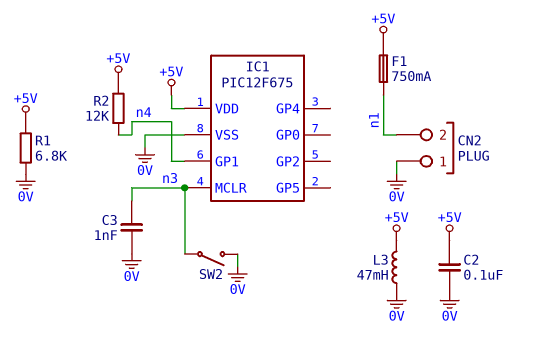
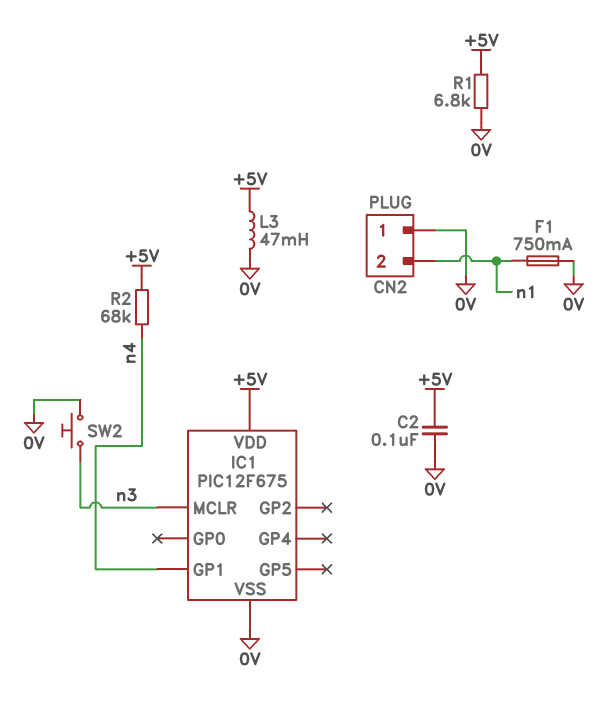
C3: 1nF (0V, n3) -> none
F1: 750mA (+5V, n1) -> 750mA (0V, n1)
R2: 12k (+5V, n4) -> 68k (+5V, n4)
SW2: switch (0V, n3) -> button (0V, n3)

